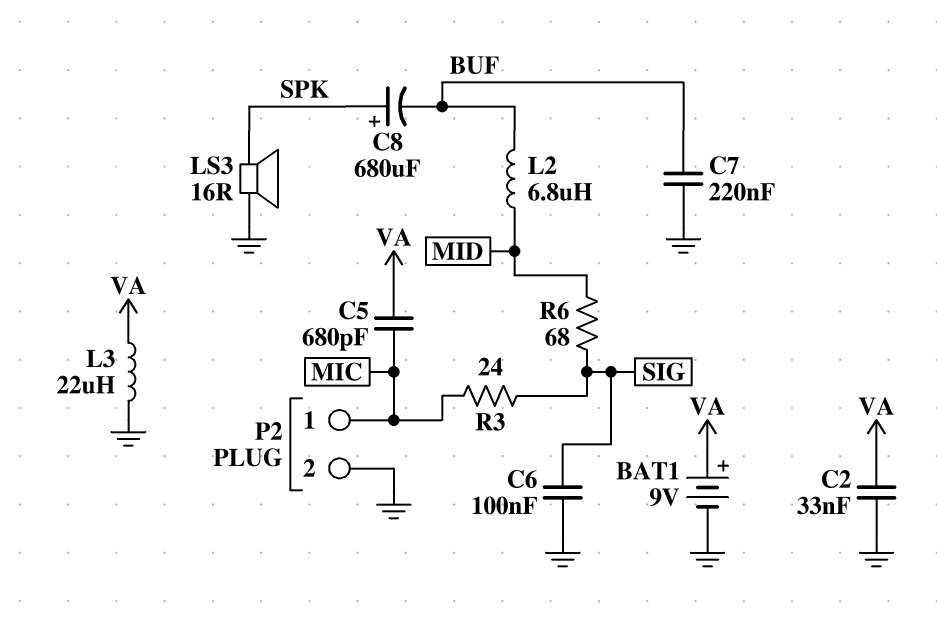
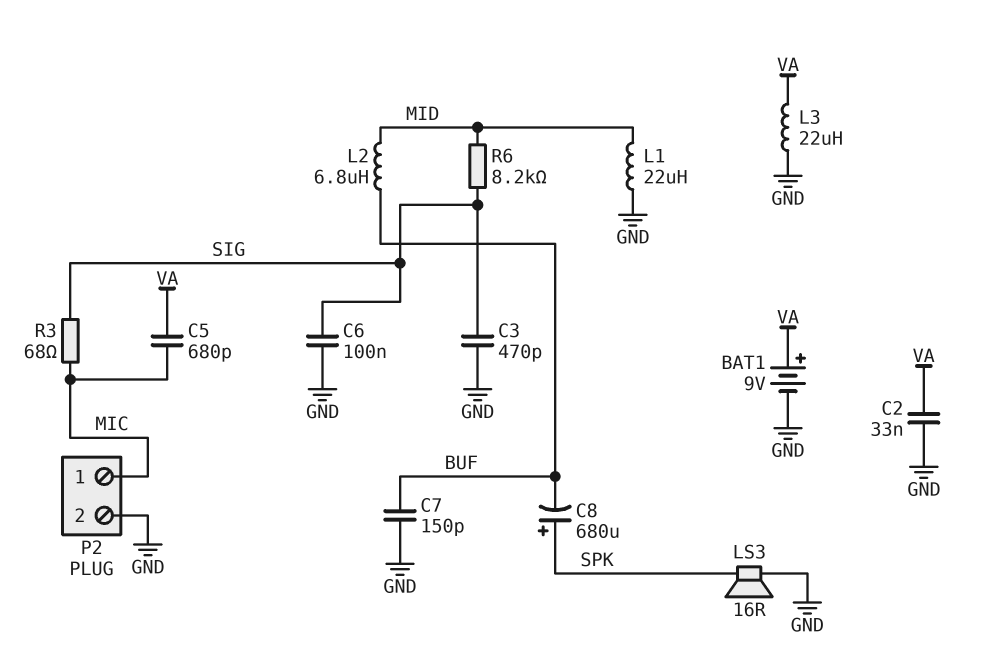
C3: none -> 470pF (GND, SIG)
C7: 220nF (BUF, GND) -> 150pF (BUF, GND)
L1: none -> 22uH (GND, MID)
R3: 24 (MIC, SIG) -> 68 (MIC, SIG)
R6: 68 (MID, SIG) -> 8.2k (MID, SIG)

